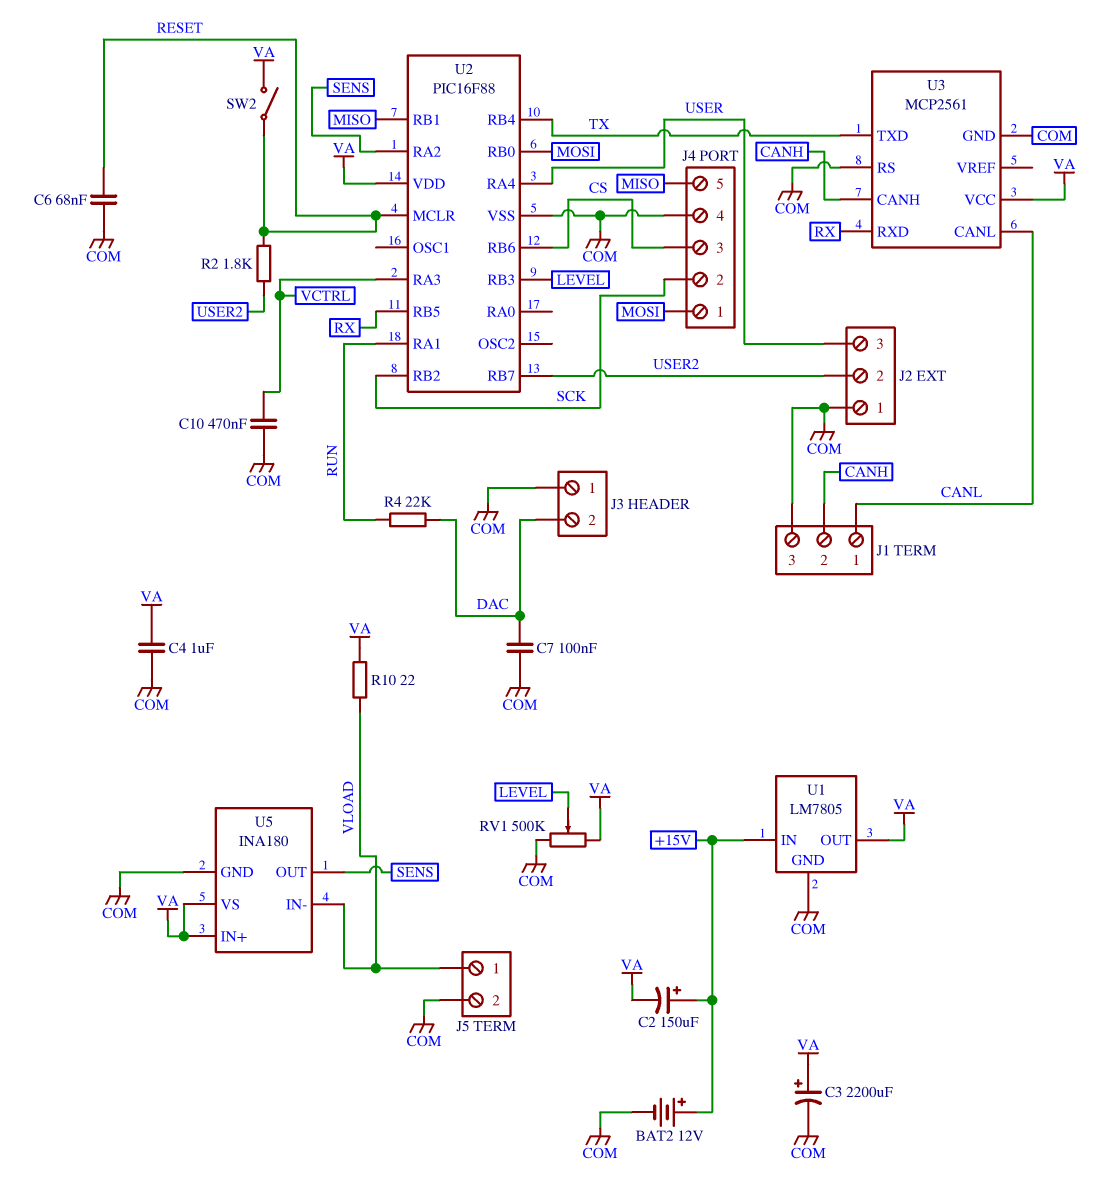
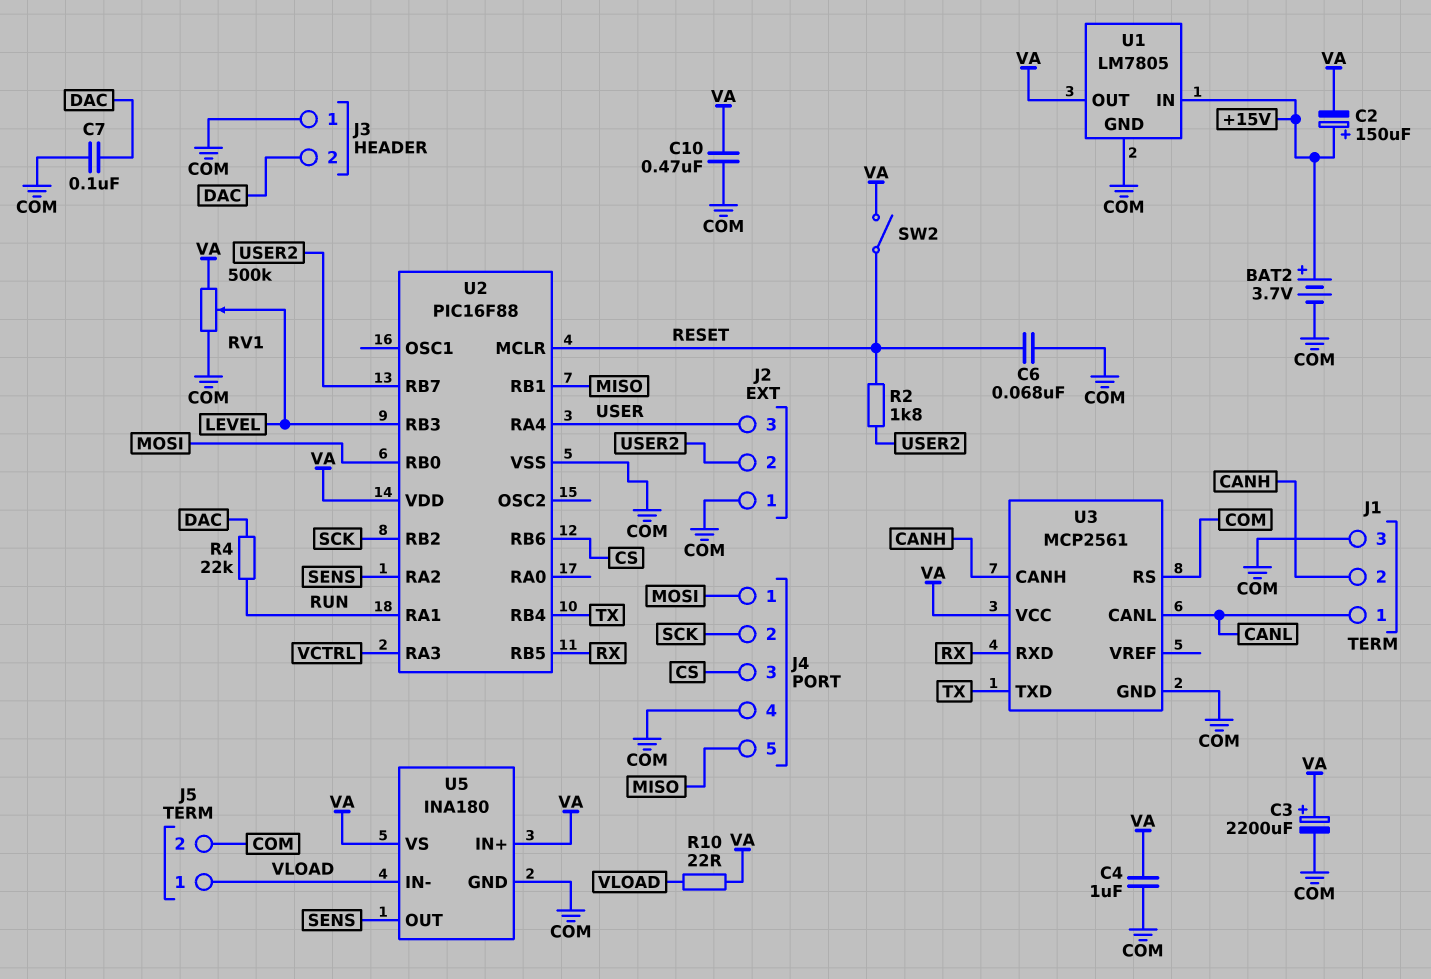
BAT2: 12V (plus +15V, minus COM) -> 3.7V (plus +15V, minus COM)
C10: 470nF (COM, VCTRL) -> 470nF (COM, VA)

